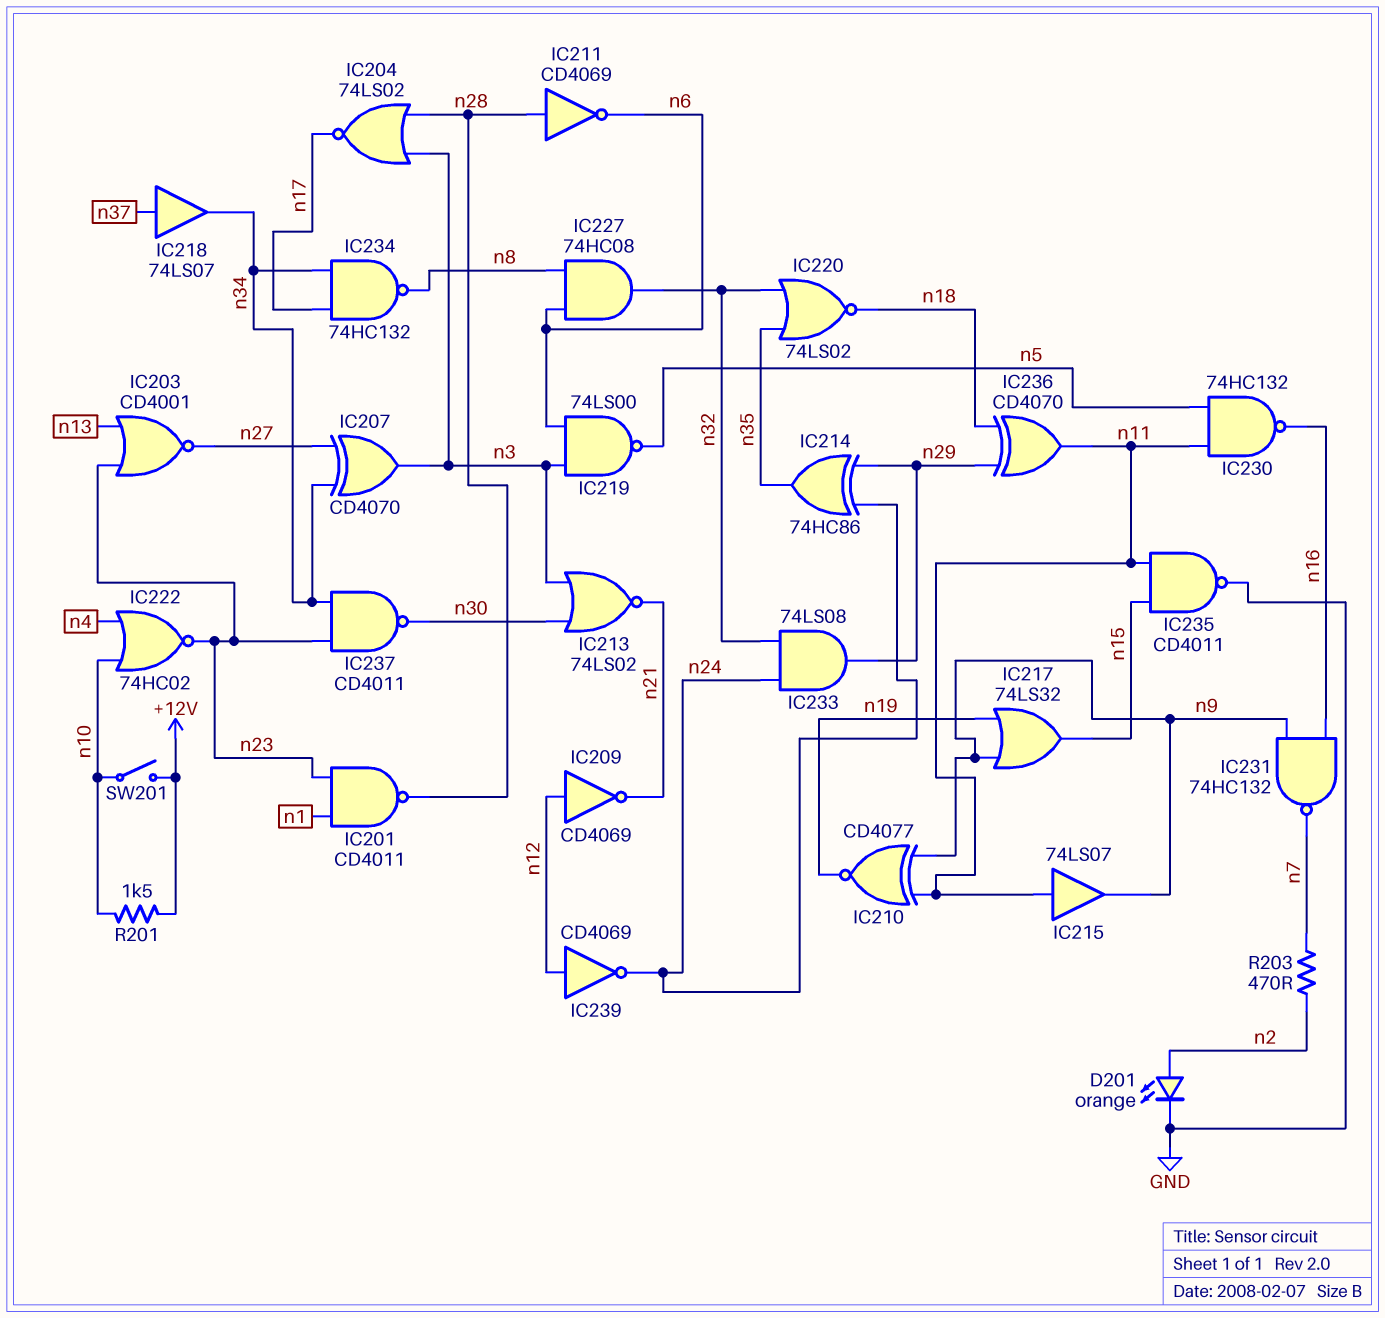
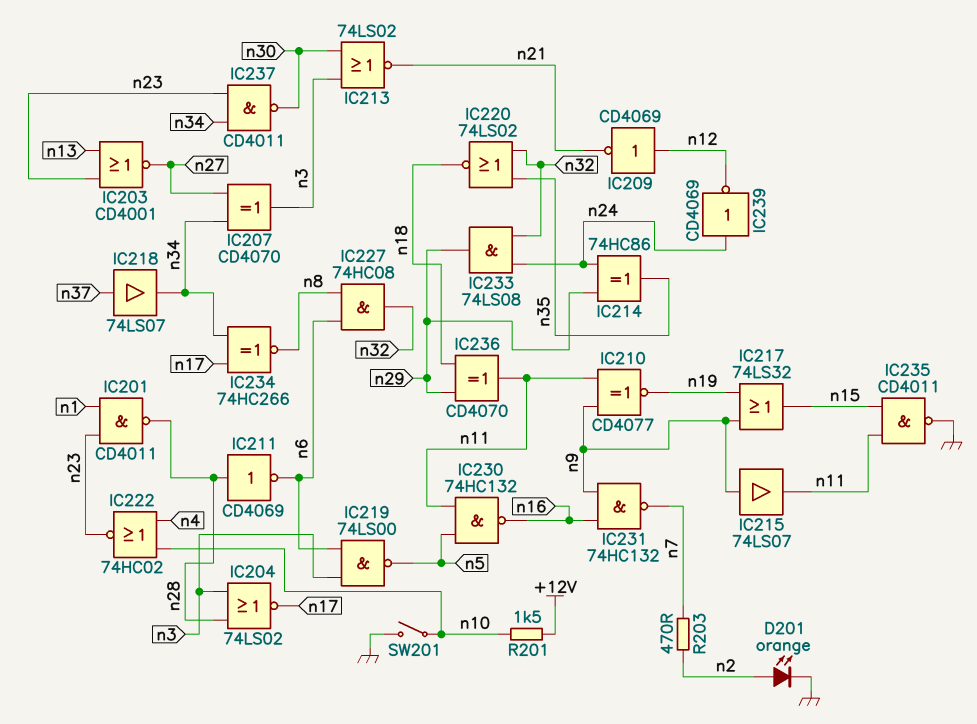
IC215: buffer 74LS07 (in n11, out n9) -> buffer 74LS07 (in n9, out n11)
IC234: NAND 74HC132 (in n17, in n34, out n8) -> XNOR 74HC266 (in n17, in n34, out n8)
IC239: NOT CD4069 (in n12, out n24) -> NOT CD4069 (in n24, out n12)
SW201: switch (+12V, n10) -> switch (GND, n10)

